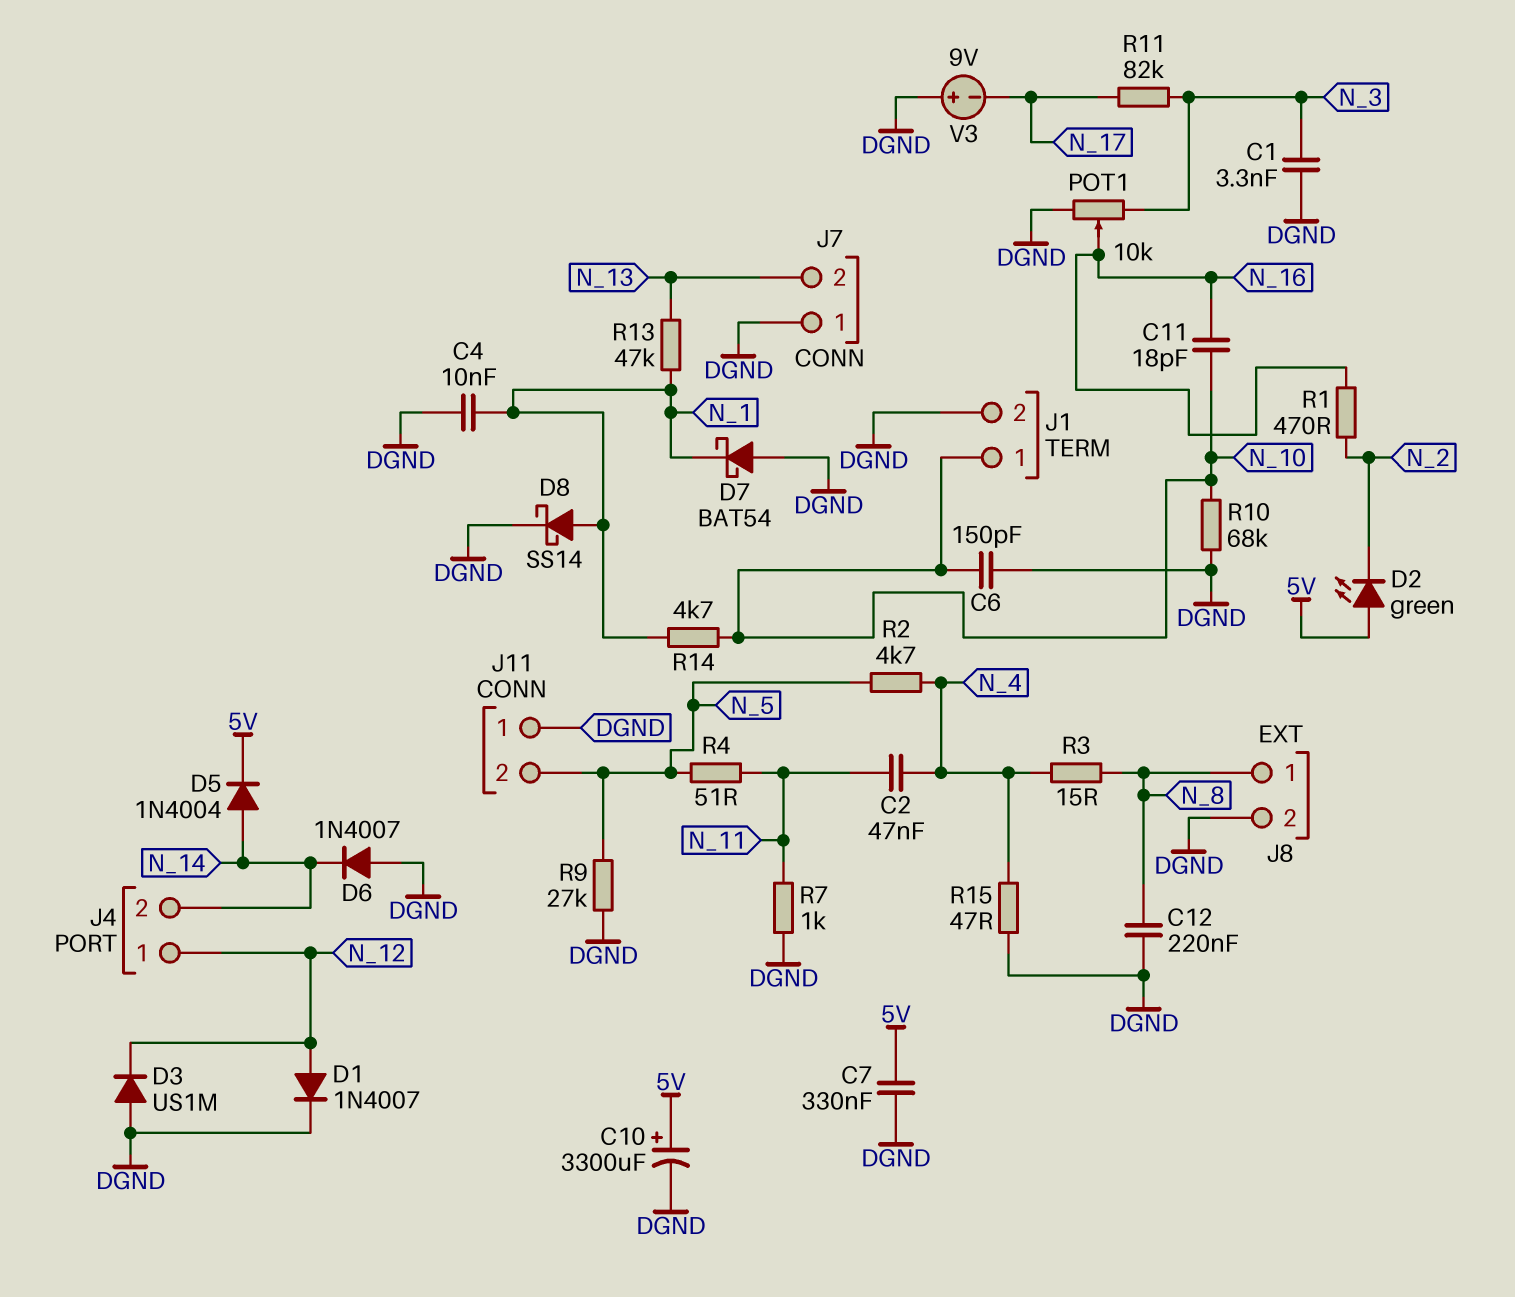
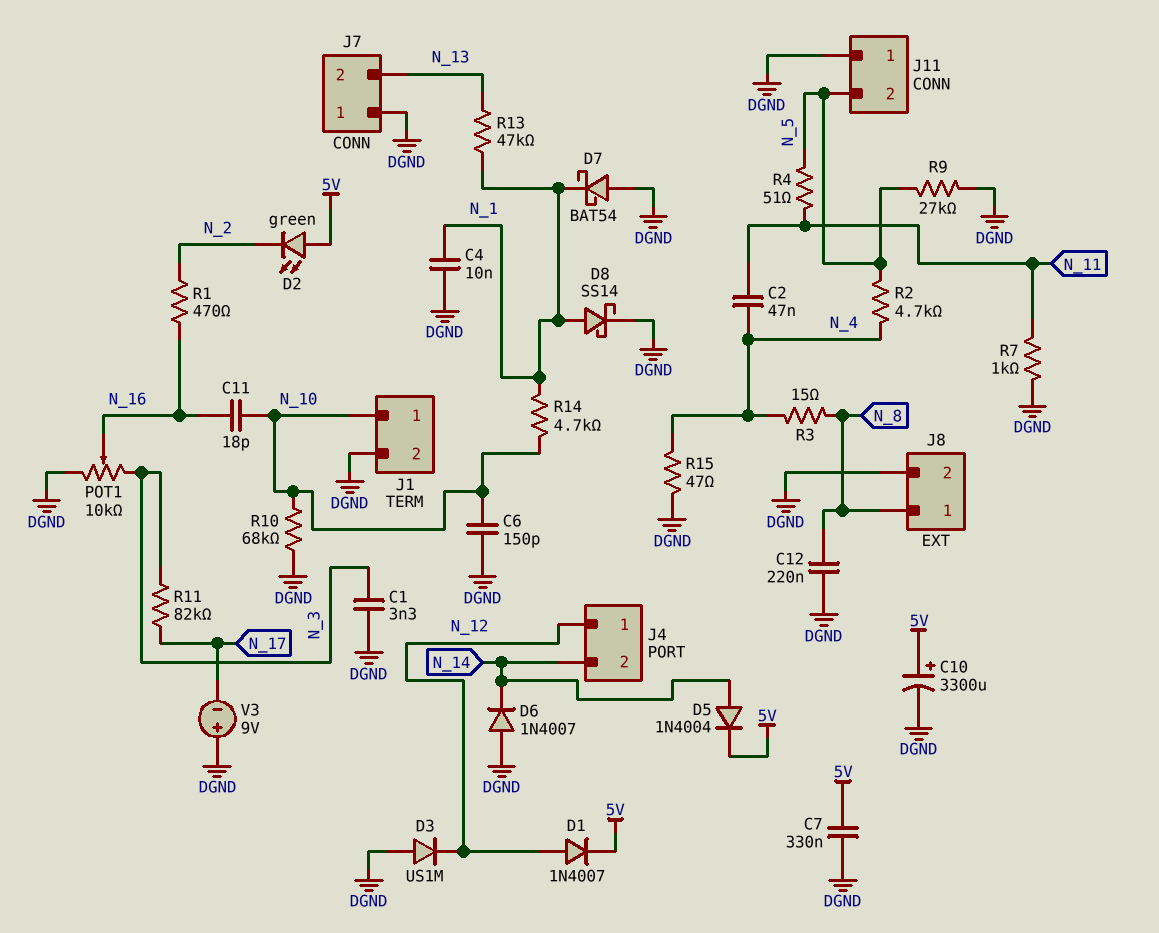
D1: diode 1N4007 (A N_12, K DGND) -> diode 1N4007 (A N_12, K 5V)

